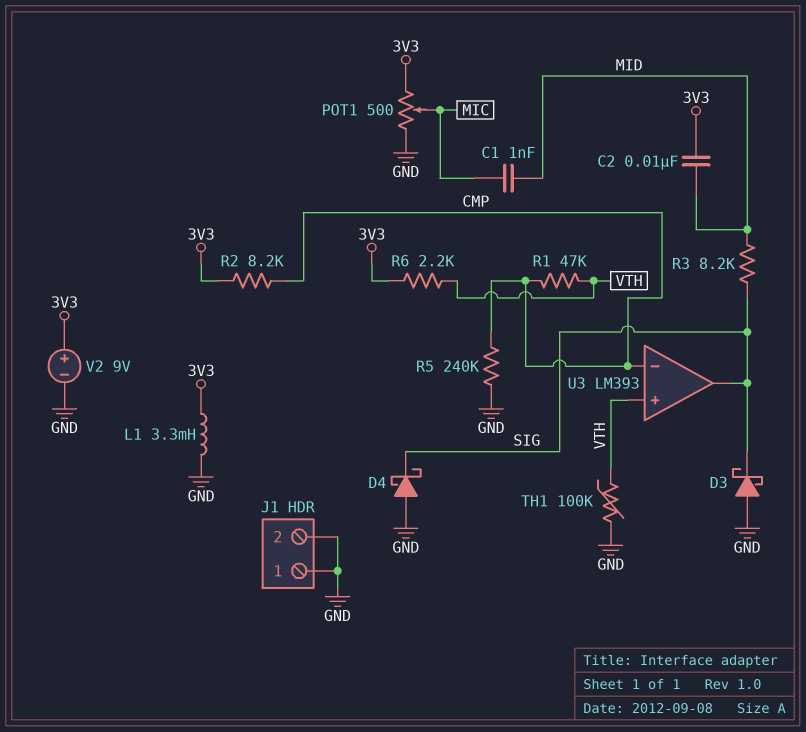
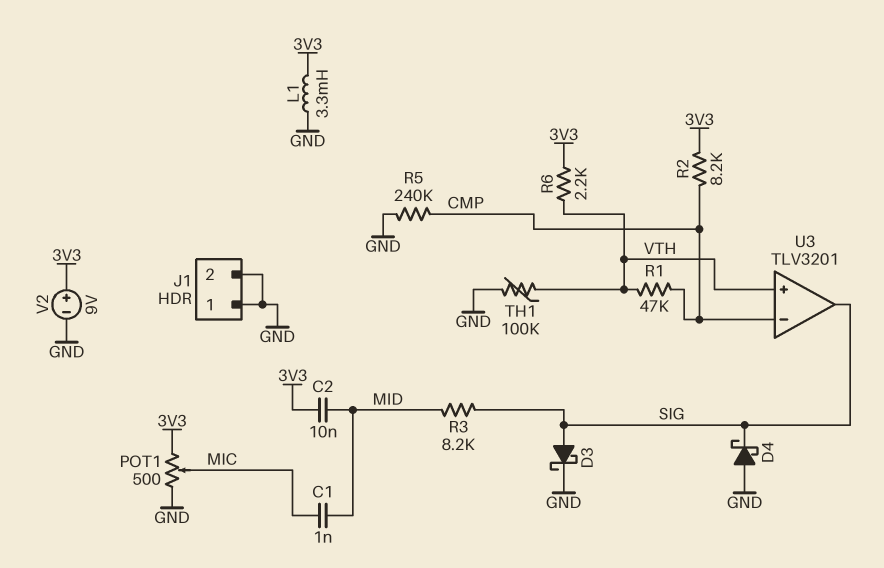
D3: schottky (A GND, K SIG) -> schottky (A SIG, K GND)
U3: LM393 -> TLV3201

